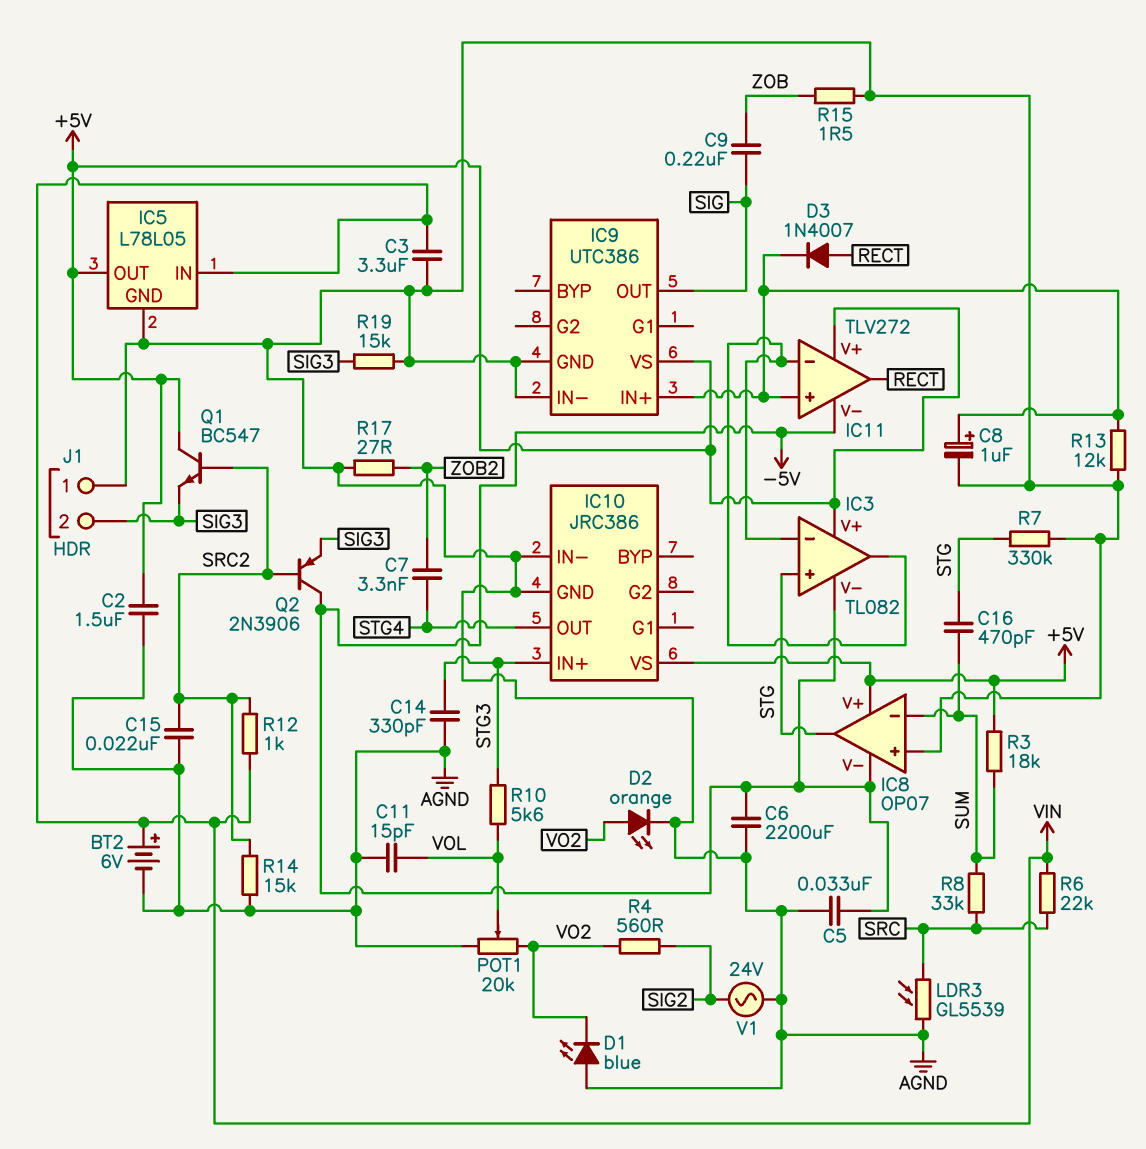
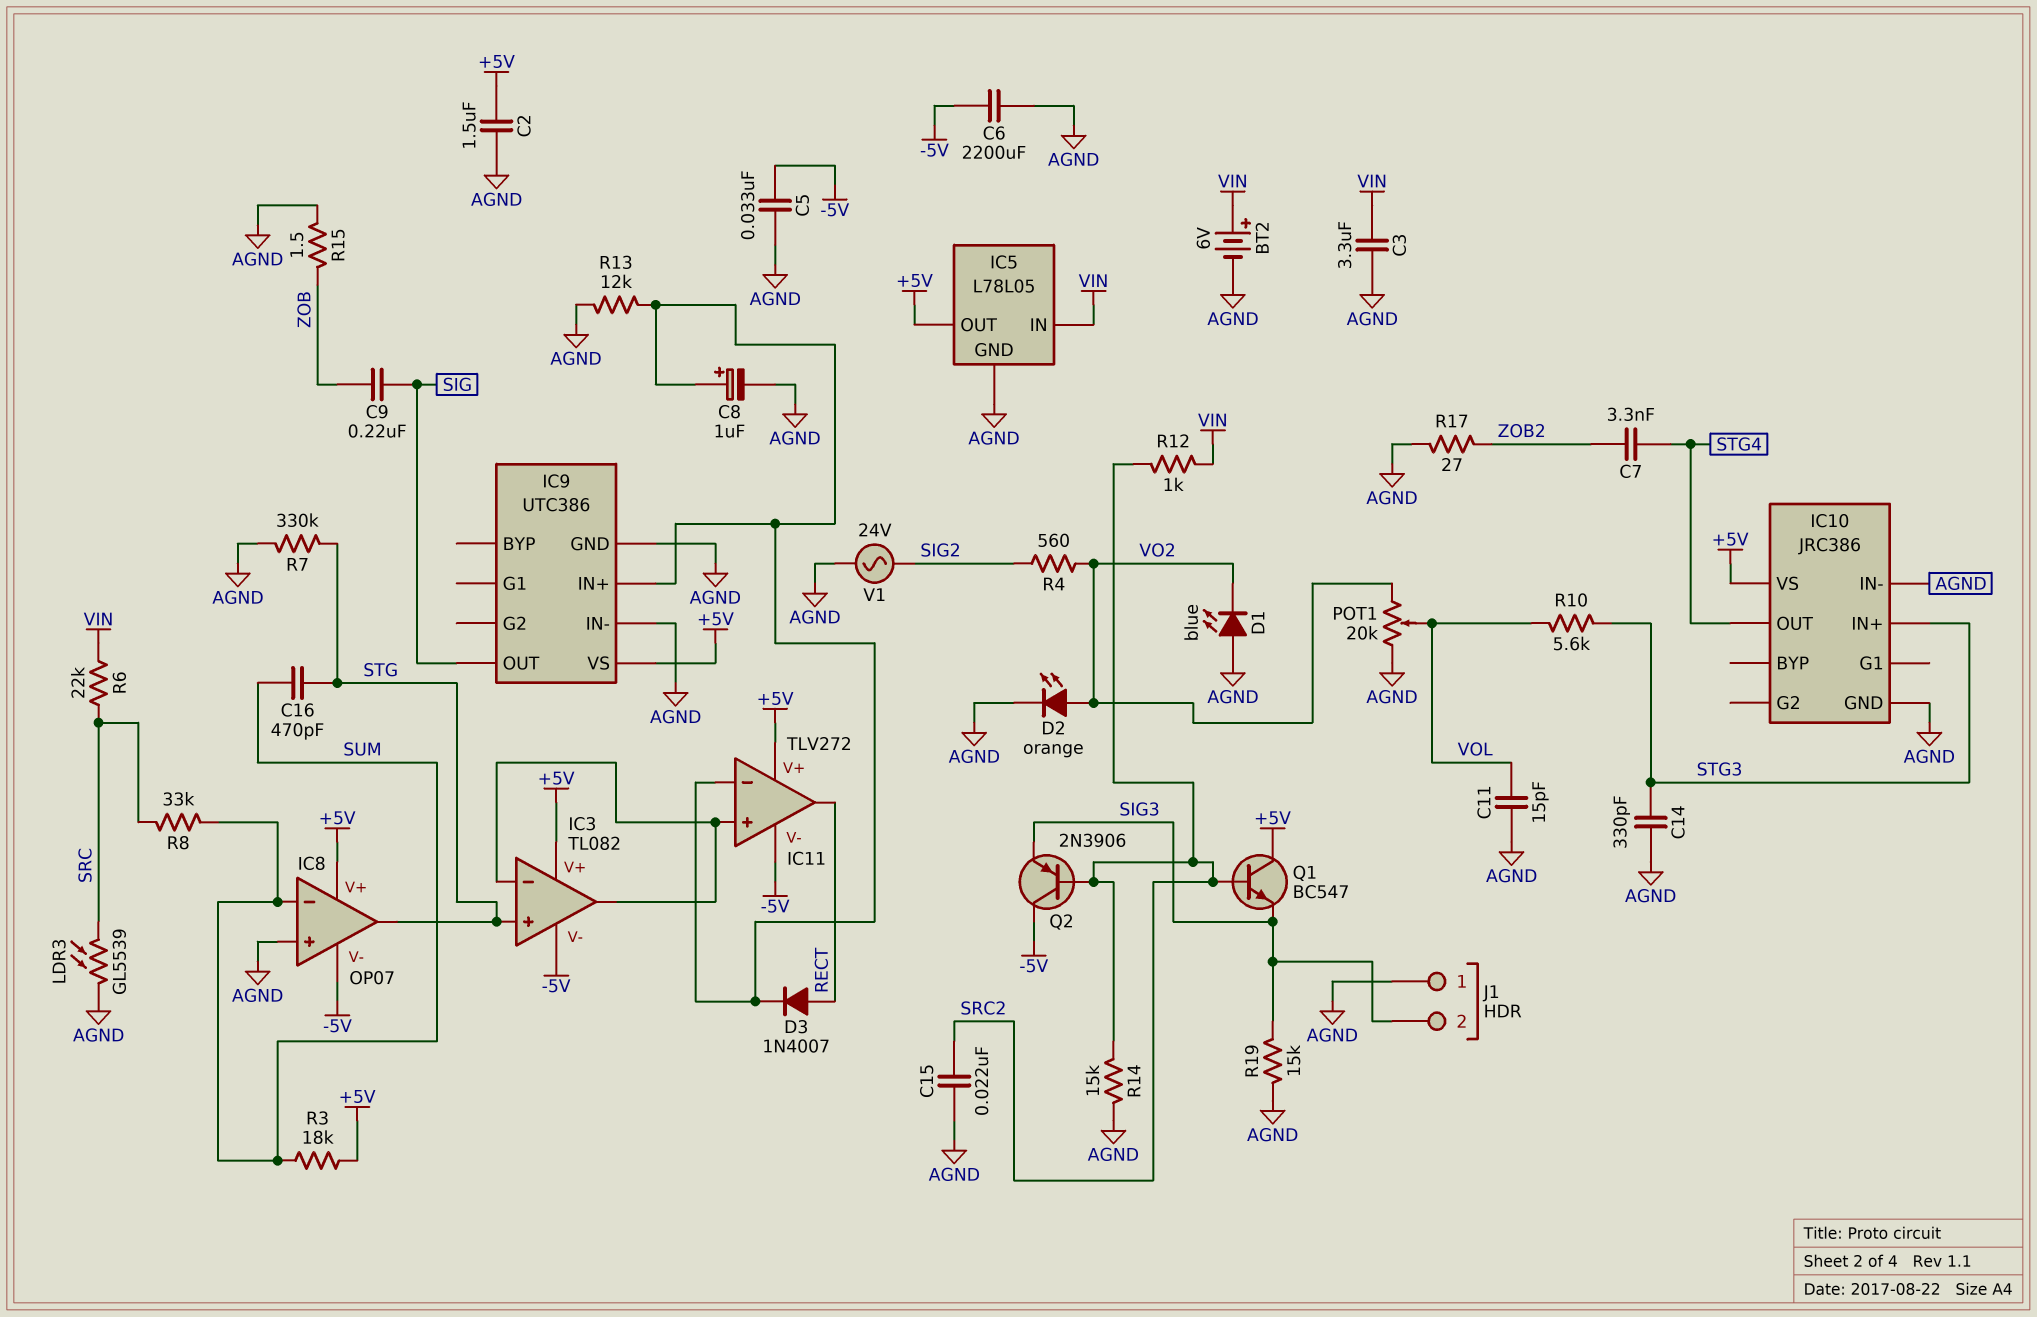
IC11 pin in+: IC9/IN+ -> IC3/in-
IC11 pin in-: IC3/in- -> IC9/IN+

